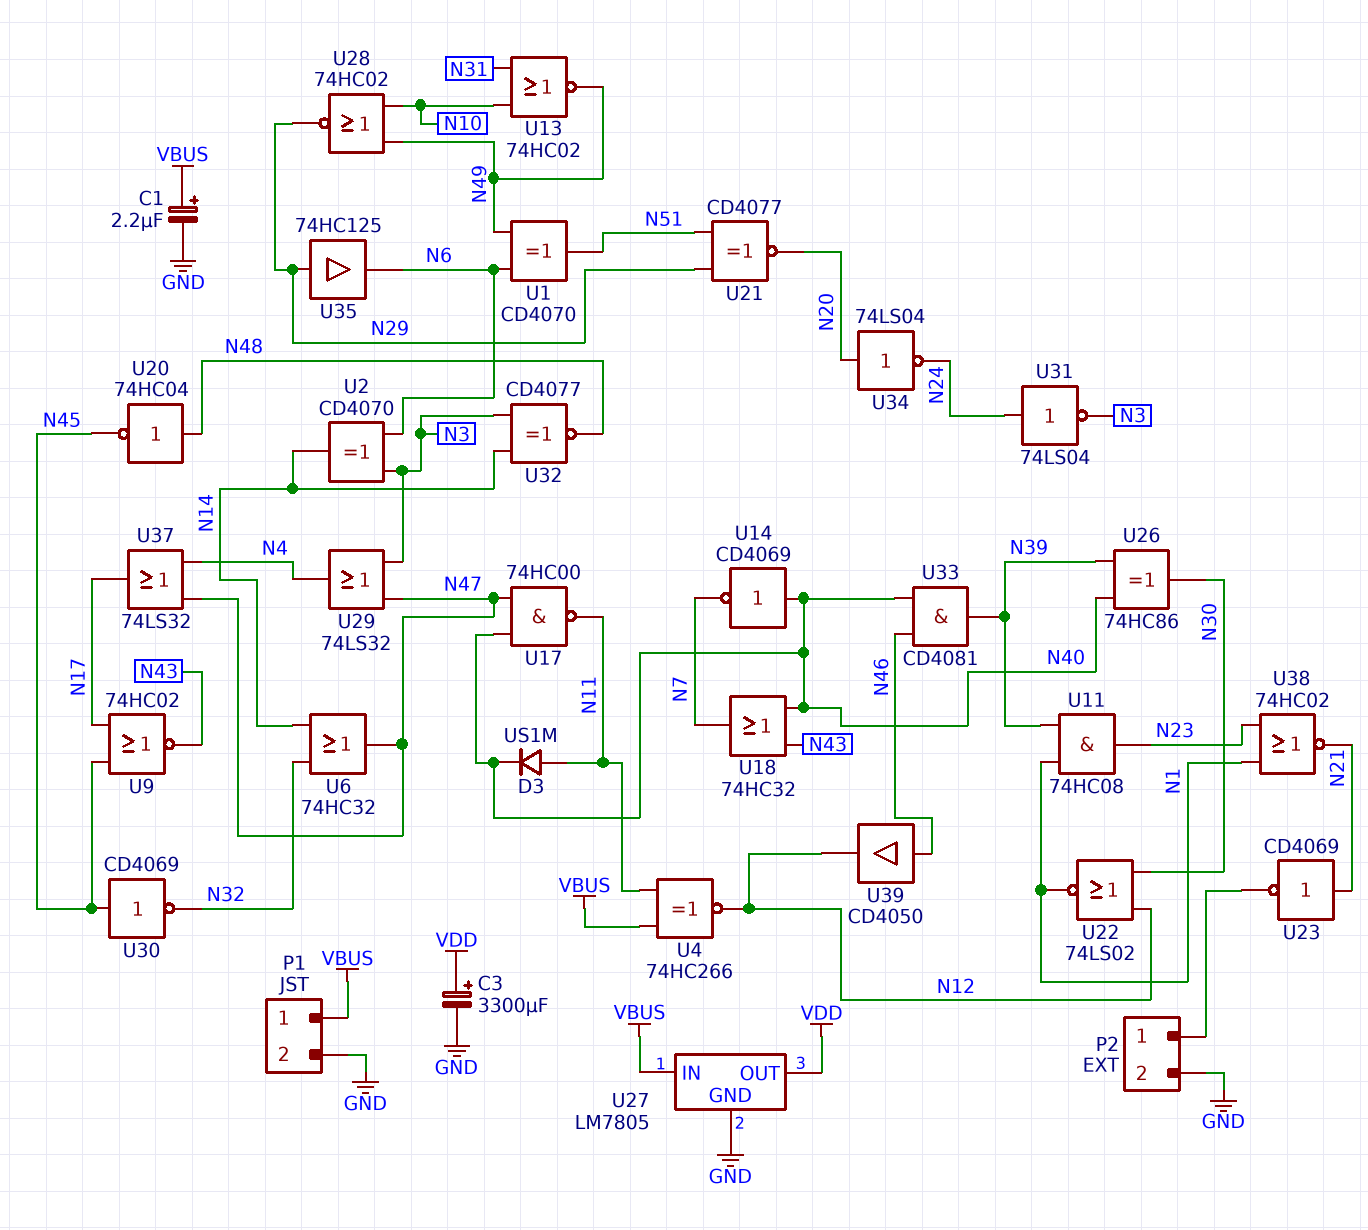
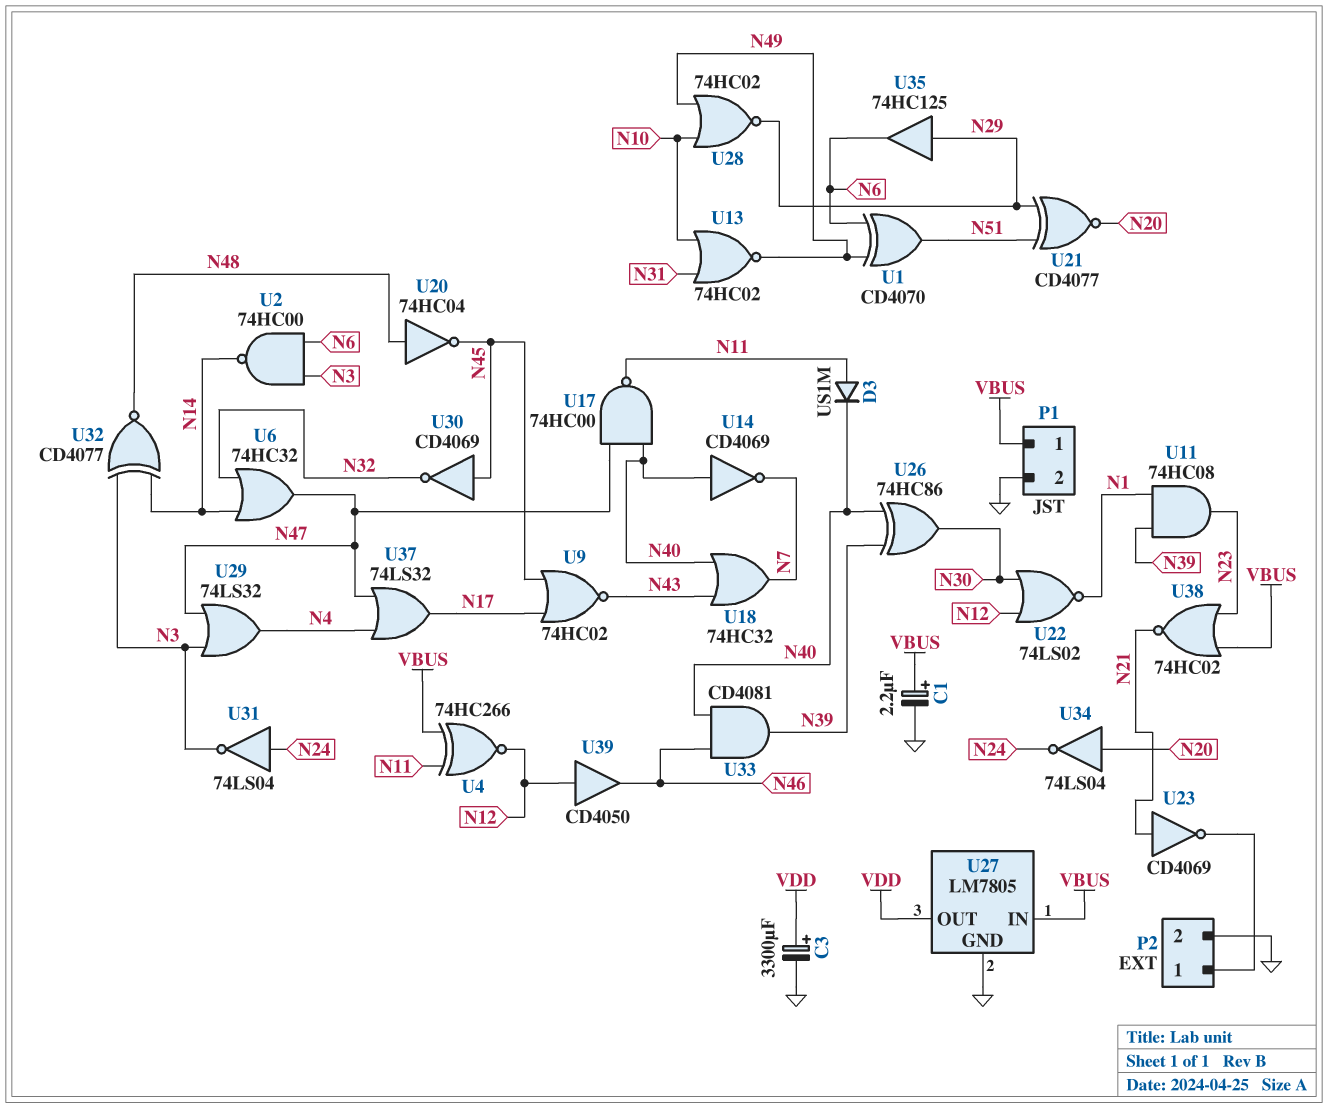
U2: XOR CD4070 (in N3, in N6, out N14) -> NAND 74HC00 (in N3, in N6, out N14)
U38: NOR 74HC02 (in N1, in N23, out N21) -> NOR 74HC02 (in N23, in VBUS, out N21)
U39: buffer CD4050 (in N46, out N12) -> buffer CD4050 (in N12, out N46)

